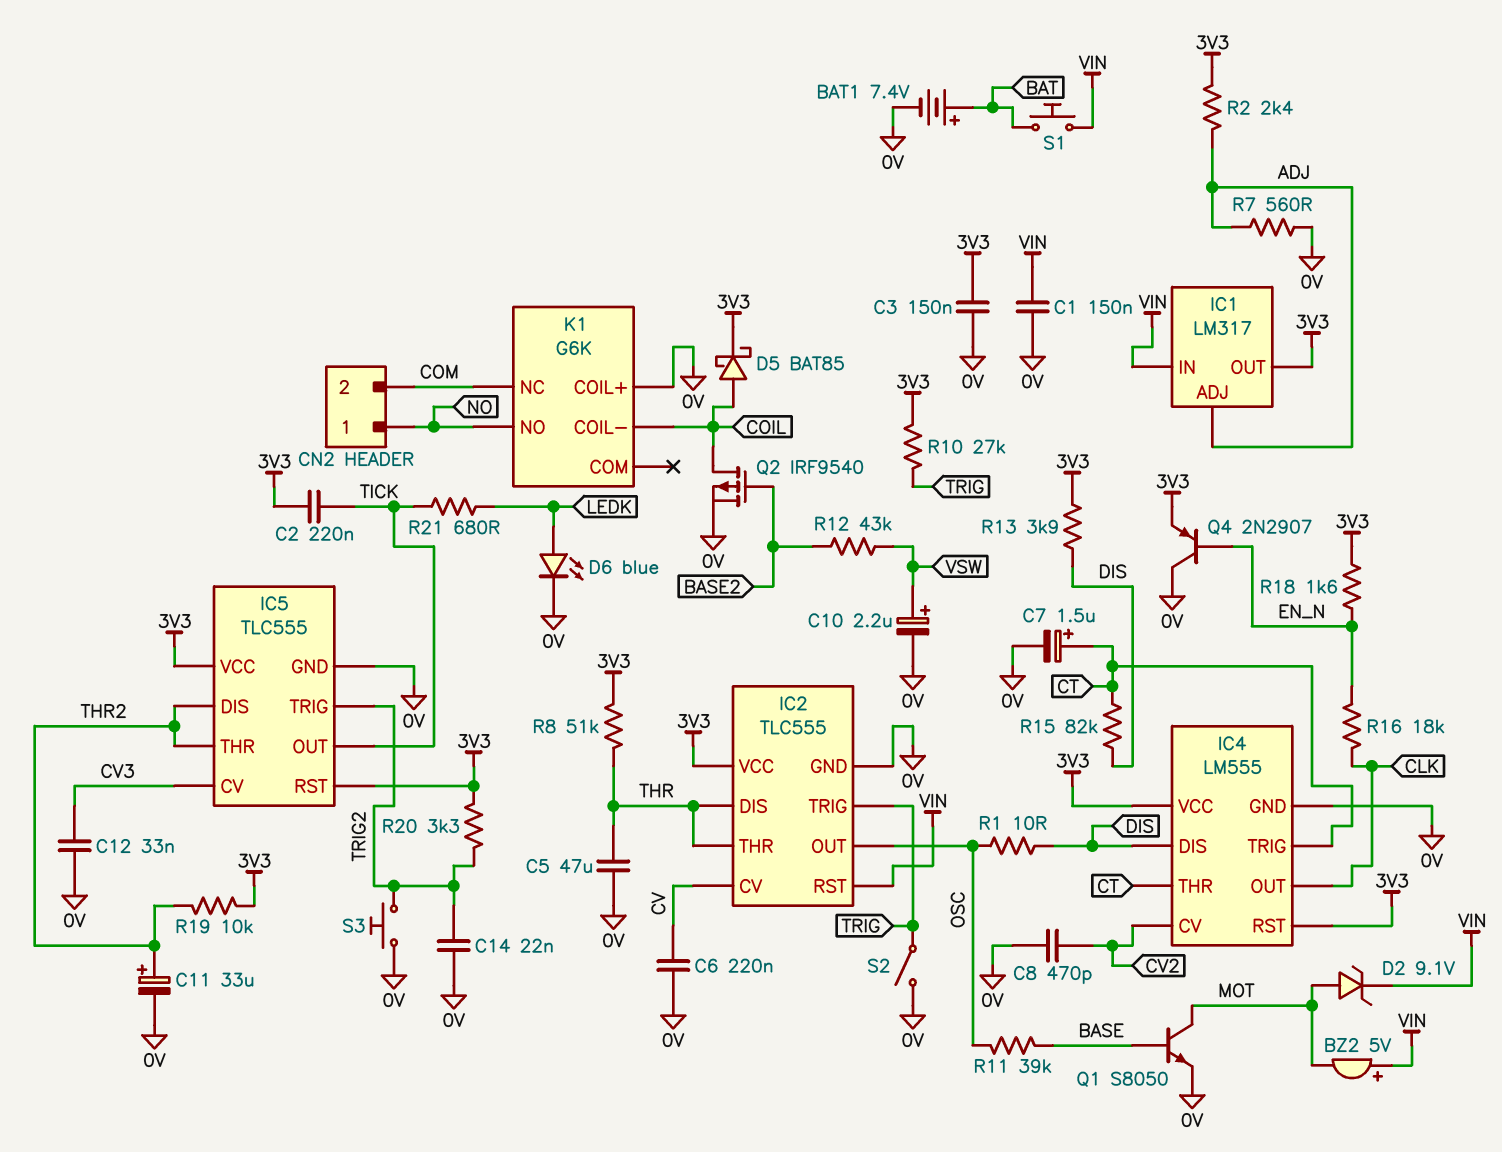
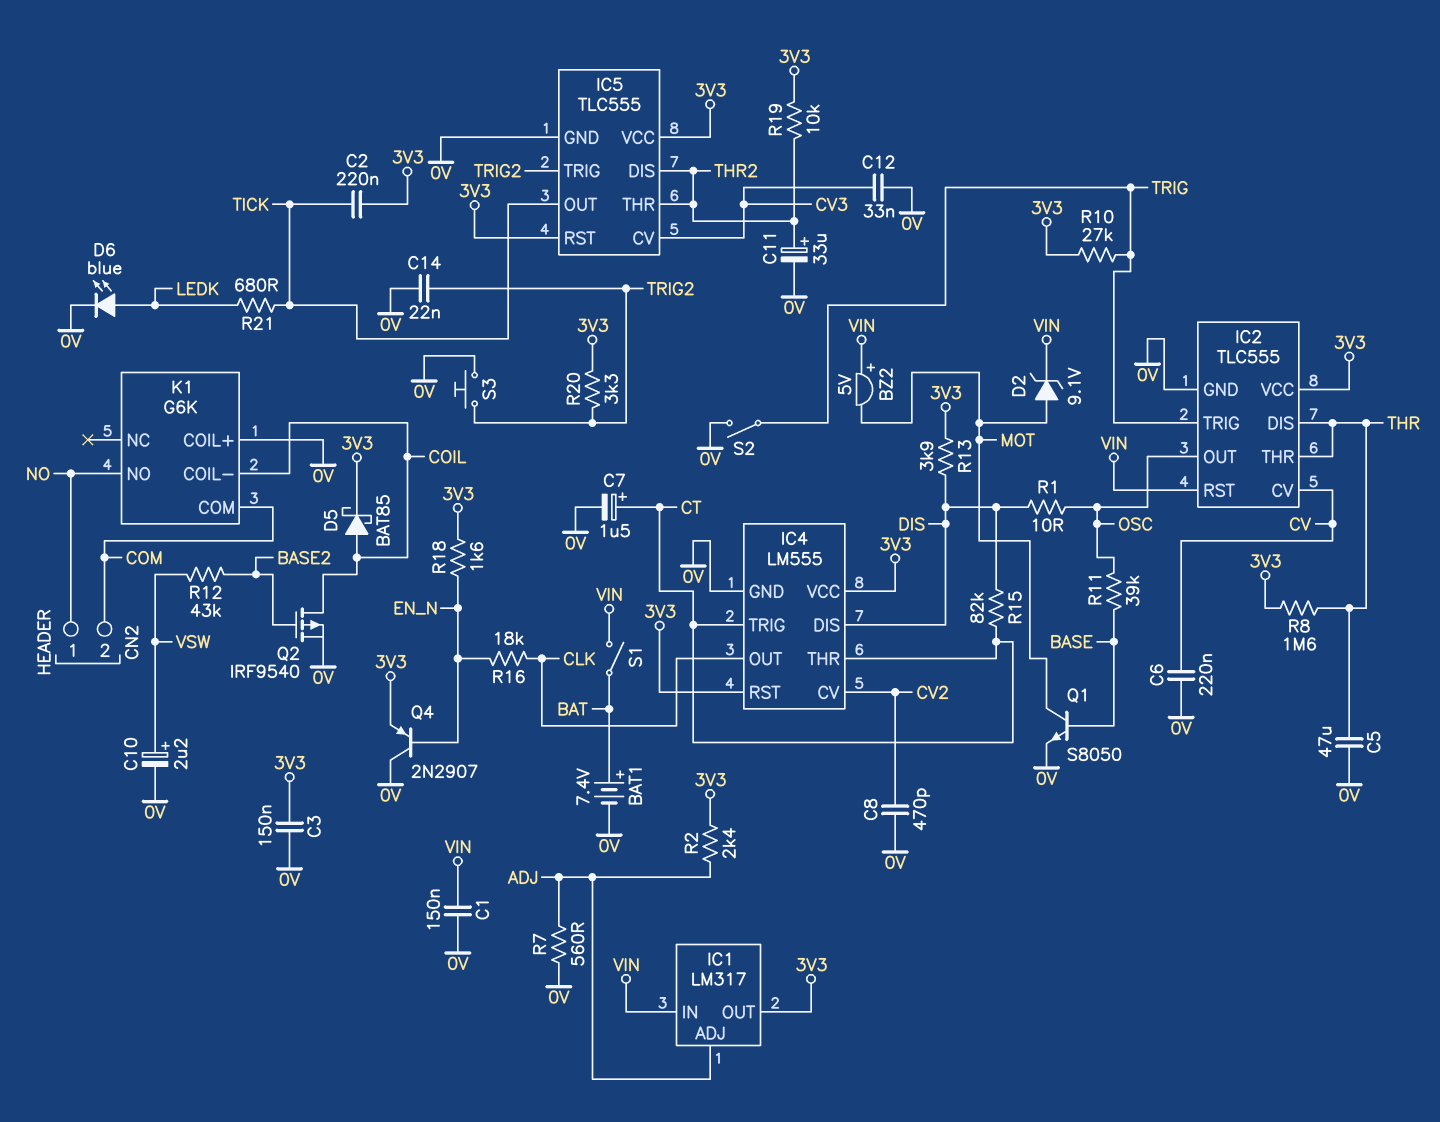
K1 pin COM: none -> COM
K1 pin NC: COM -> none
R8: 51k (3V3, THR) -> 1.6M (3V3, THR)
S1: button (BAT, VIN) -> switch (BAT, VIN)

